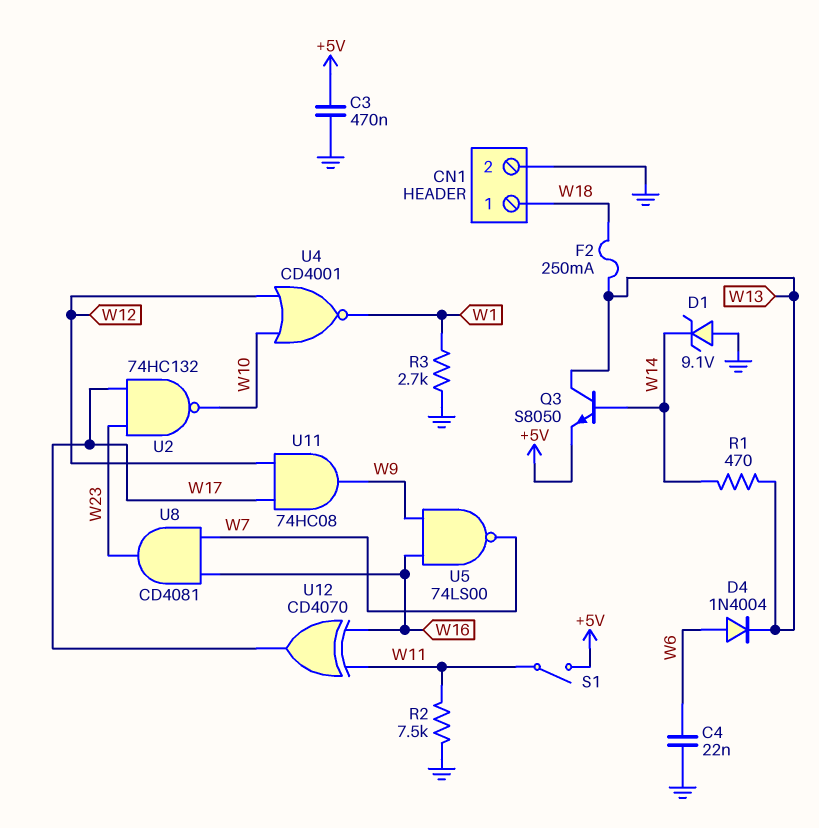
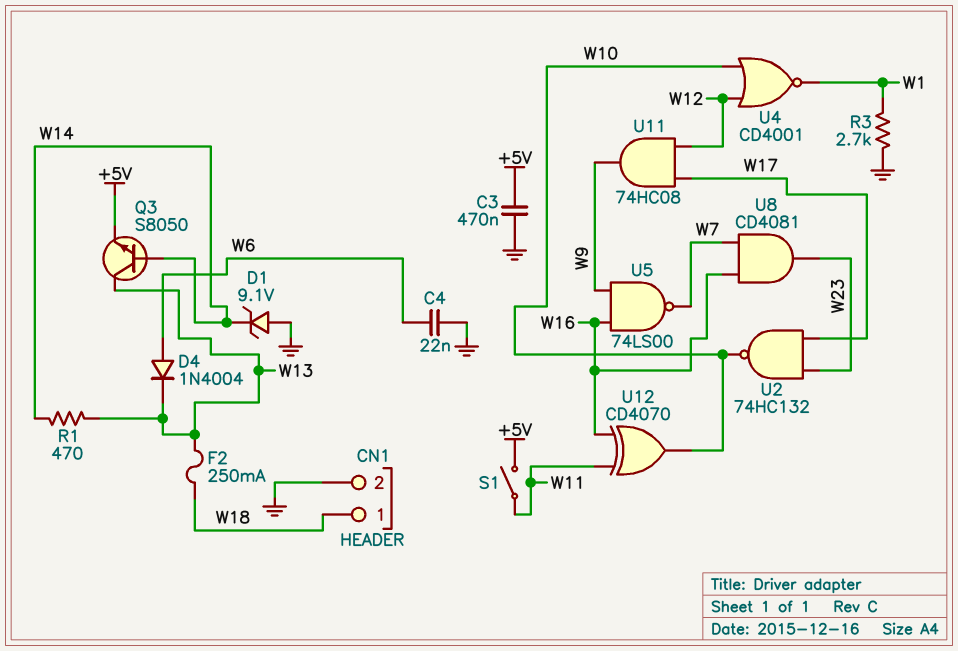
R2: 7.5k (GND, W11) -> none
U12: XOR CD4070 (in W11, in W16, out W17) -> XOR CD4070 (in W11, in W16, out W10)

